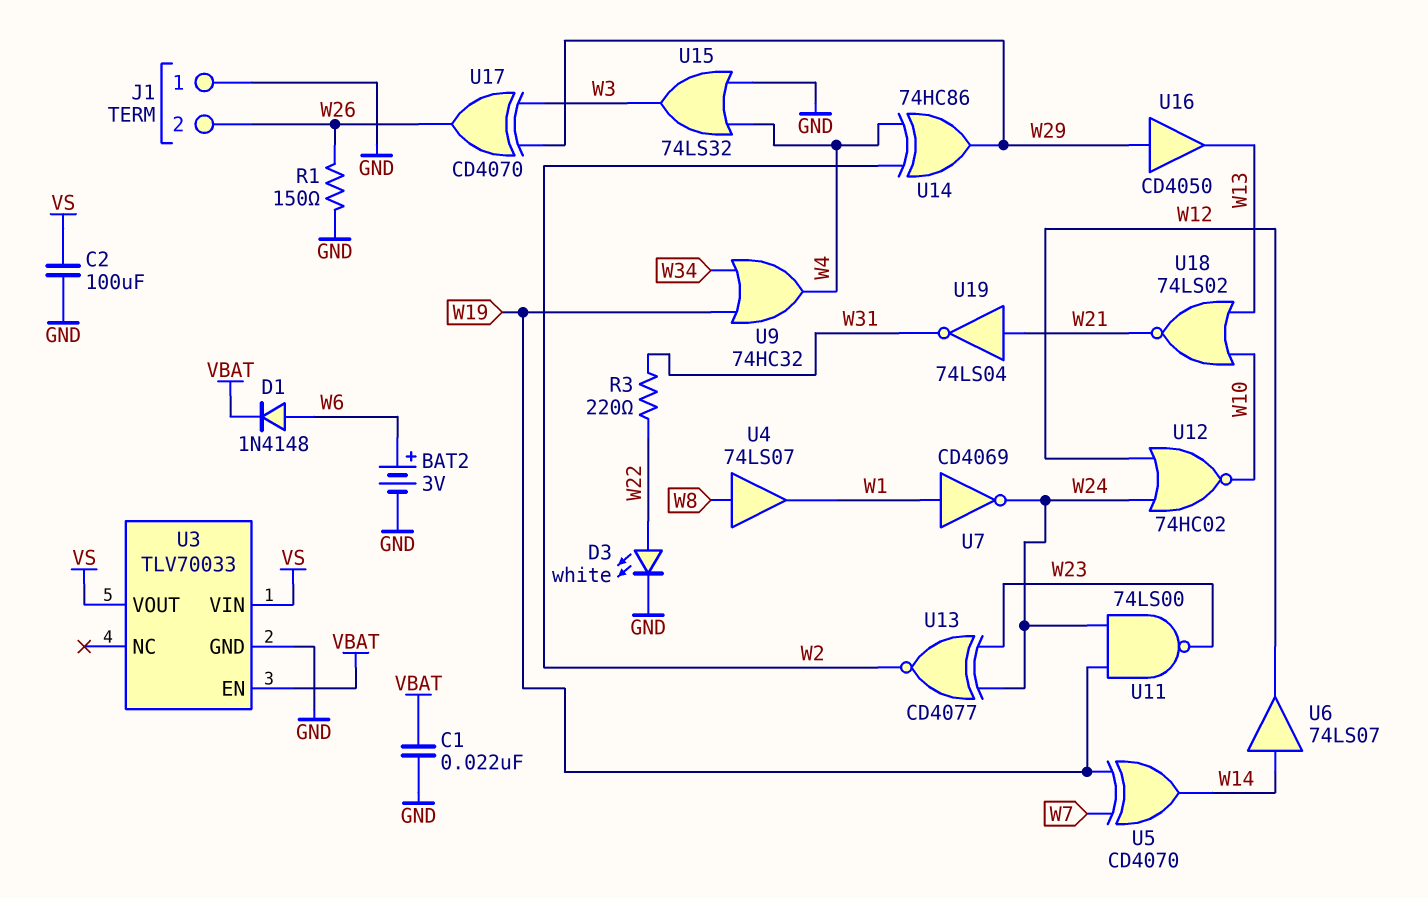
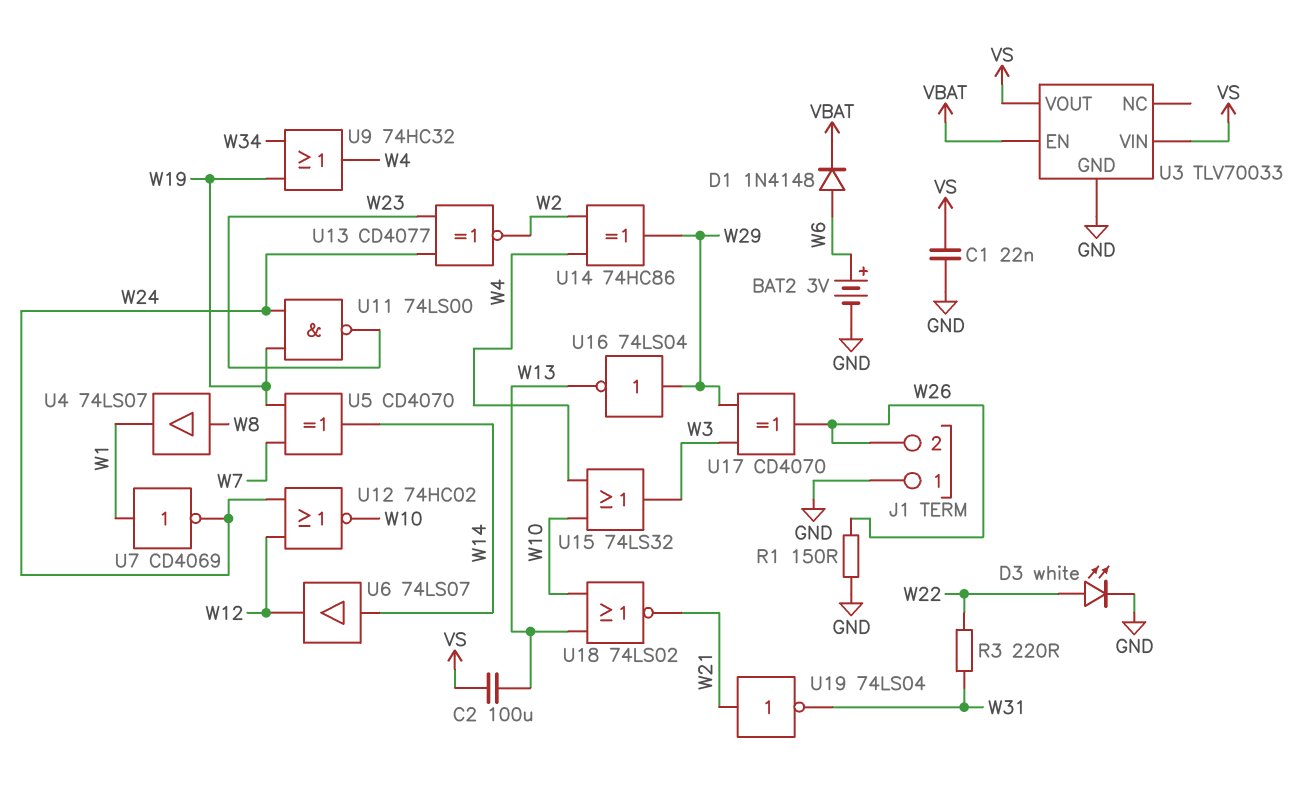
C1: 22nF (GND, VBAT) -> 22nF (GND, VS)
C2: 100uF (GND, VS) -> 100uF (VS, W13)
U15: OR 74LS32 (in GND, in W4, out W3) -> OR 74LS32 (in W4, in W10, out W3)
U16: buffer CD4050 (in W29, out W13) -> NOT 74LS04 (in W29, out W13)

